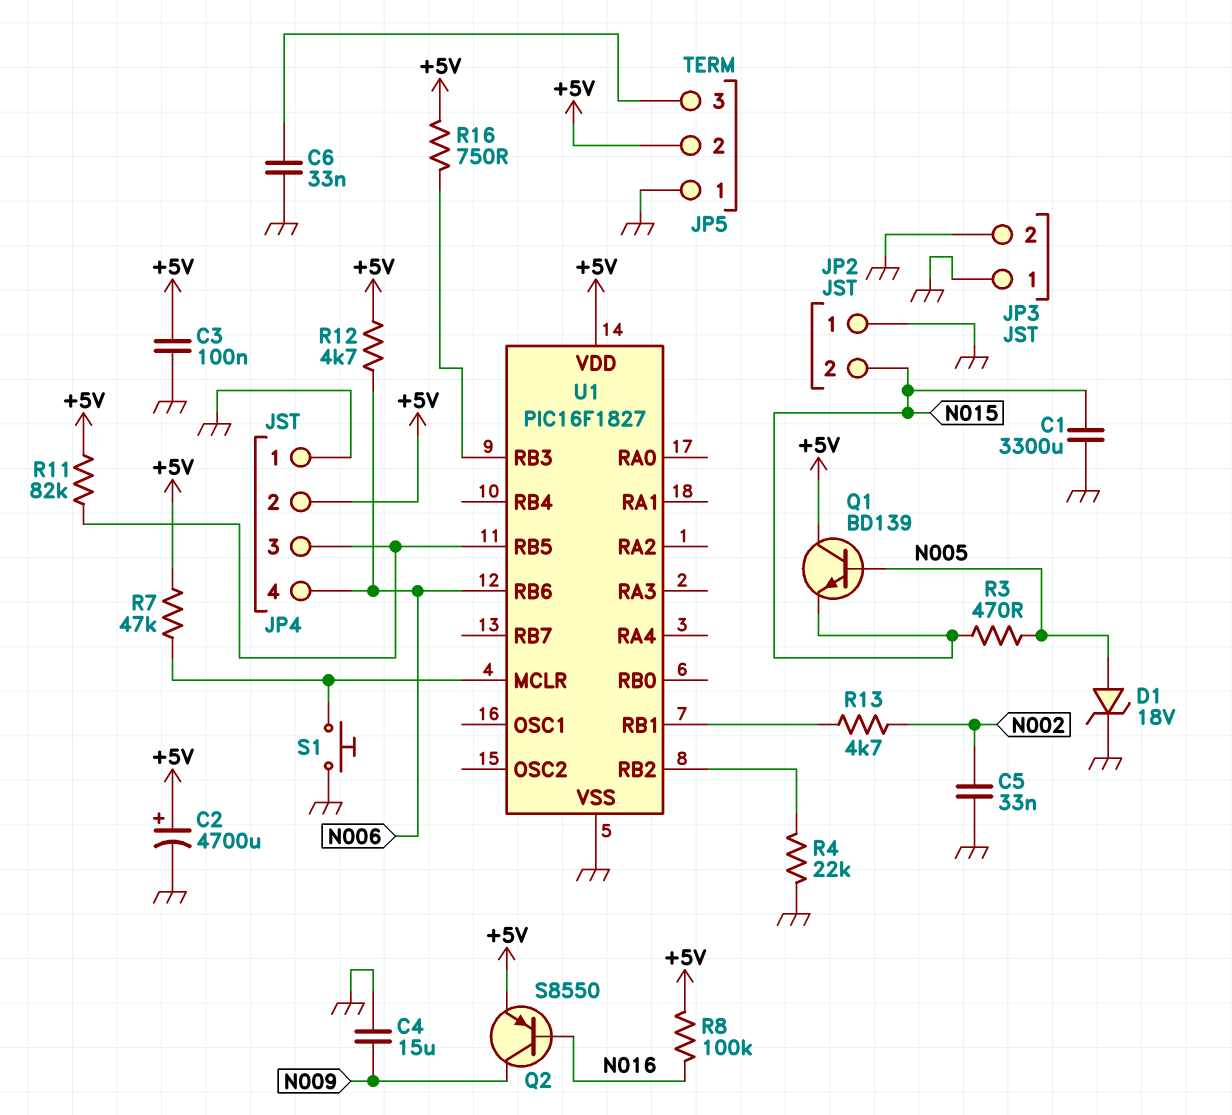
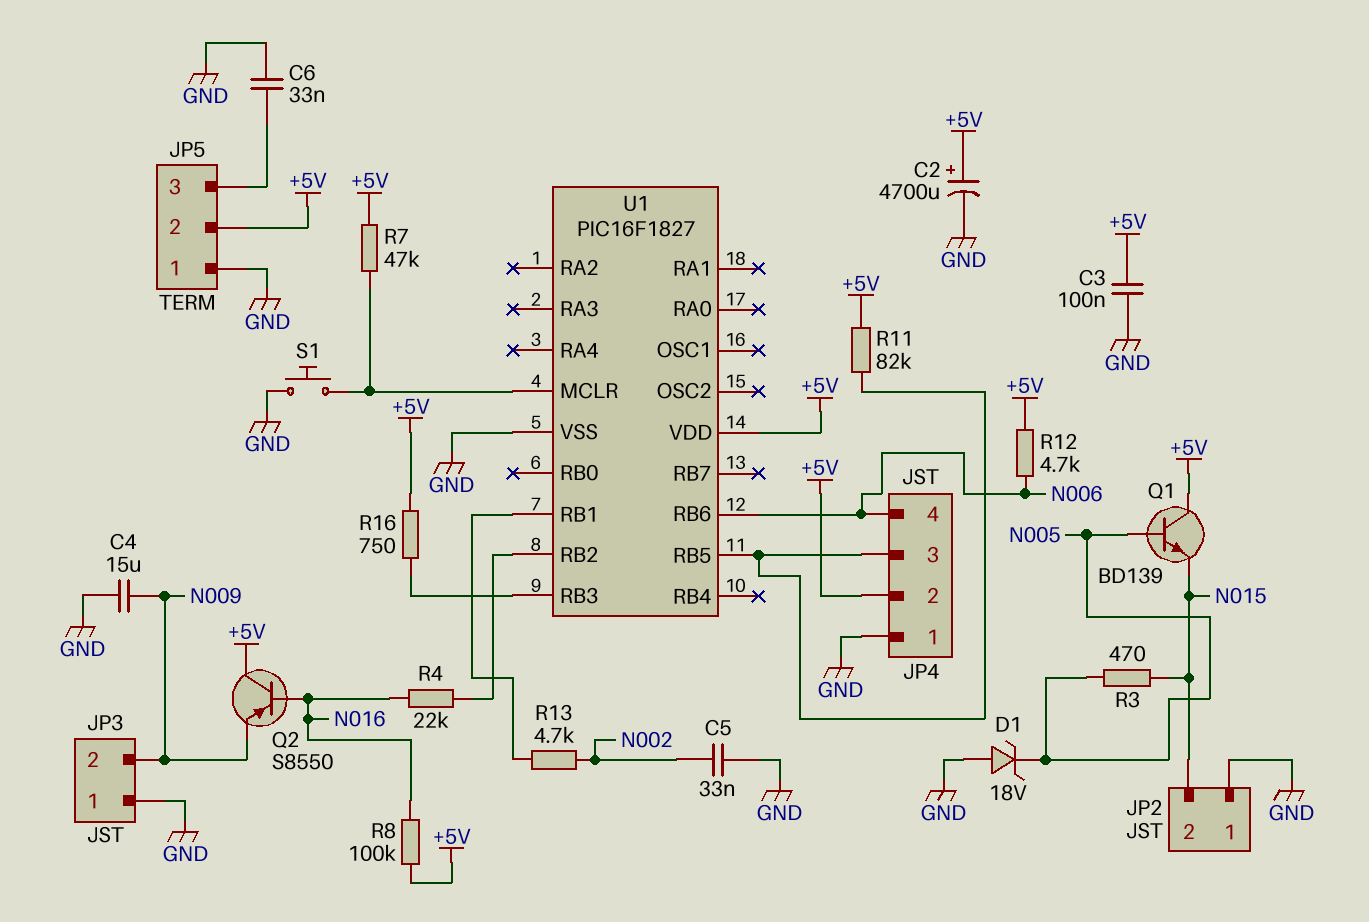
C1: 3300uF (GND, N015) -> none
D1: zener 18V (A N005, K GND) -> zener 18V (A GND, K N005)
JP3 pin 2: GND -> N009
Q2: PNP S8550 (B N016, C N009, E +5V) -> PNP S8550 (B N016, C +5V, E N009)
R4: 22k (GND, U1/RB2) -> 22k (N016, U1/RB2)

